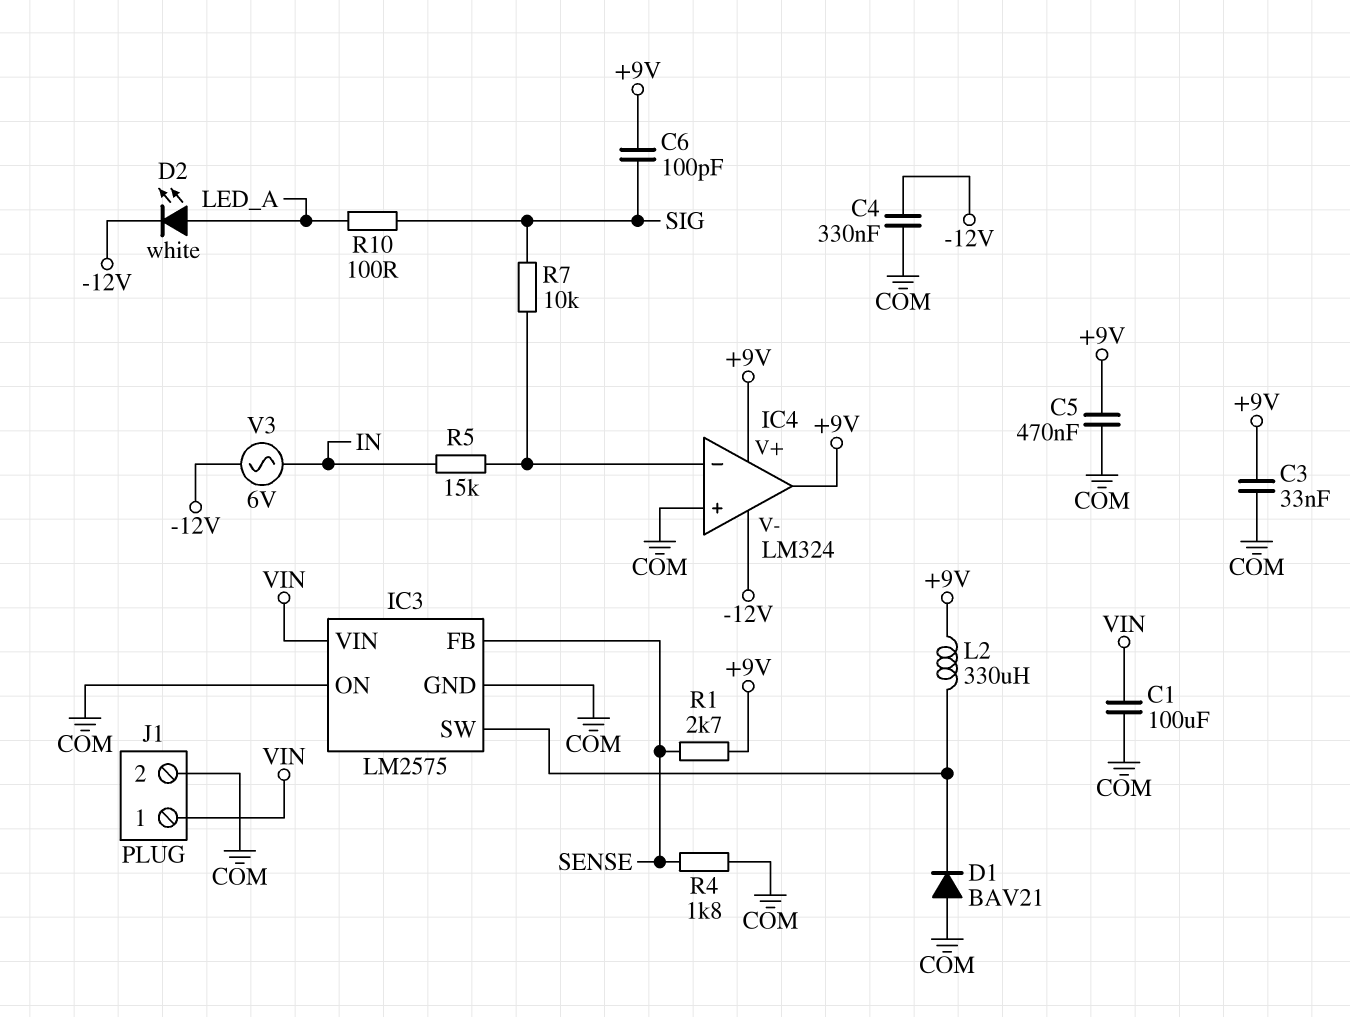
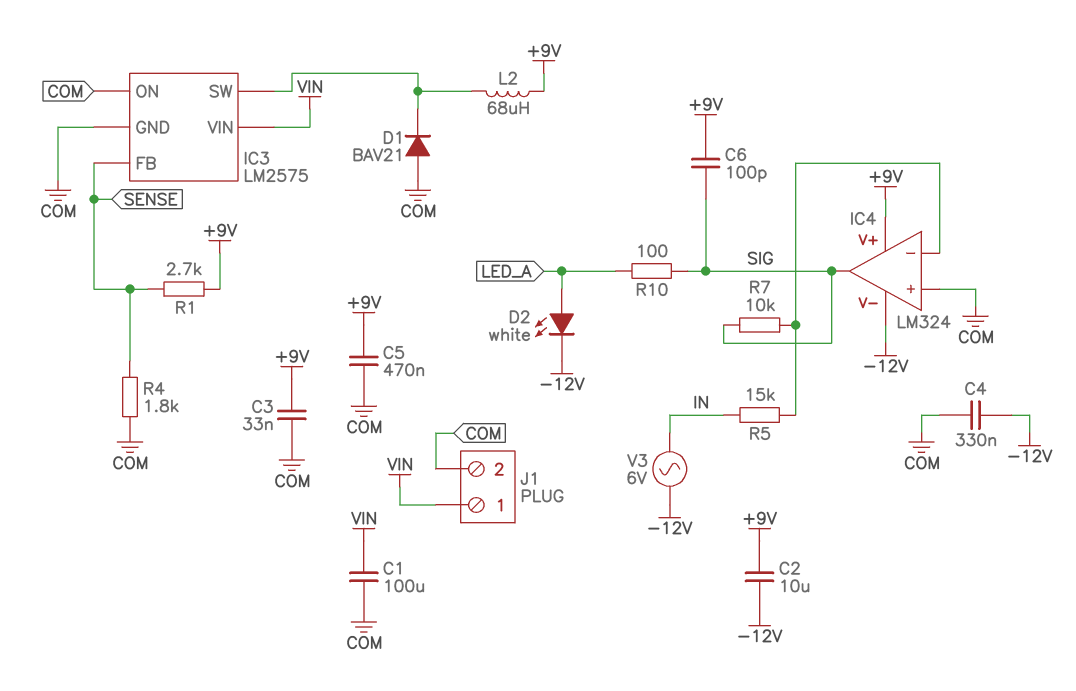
C2: none -> 10uF (+9V, -12V)
IC4 pin out: +9V -> SIG
L2: 330uH (+9V, IC3/SW) -> 68uH (+9V, IC3/SW)

